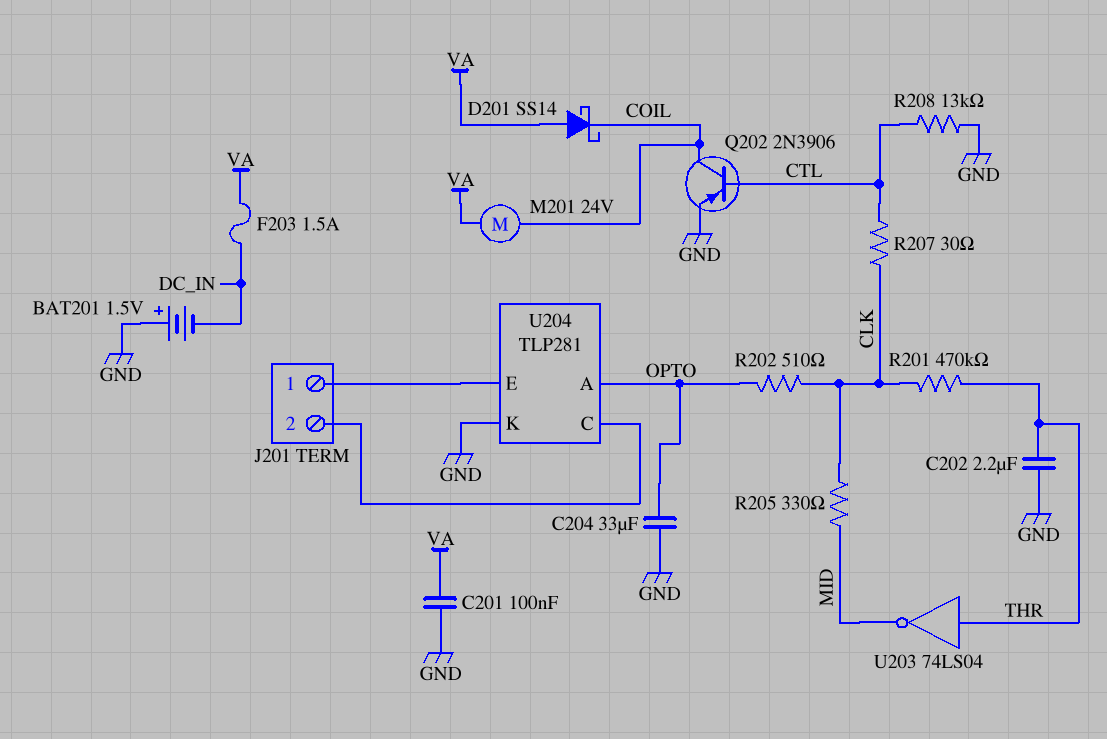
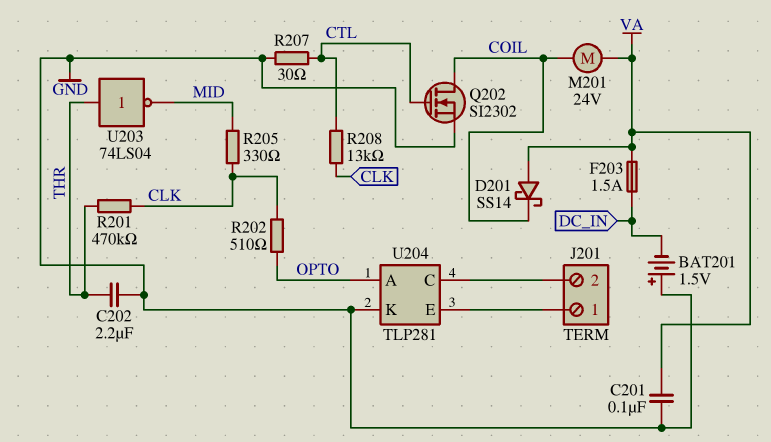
C204: 33uF (GND, OPTO) -> none
Q202: PNP 2N3906 (B CTL, C COIL, E GND) -> NMOS SI2302 (G CTL, D COIL, S GND)
R207: 30 (CLK, CTL) -> 30 (CTL, GND)
R208: 13k (CTL, GND) -> 13k (CLK, CTL)

